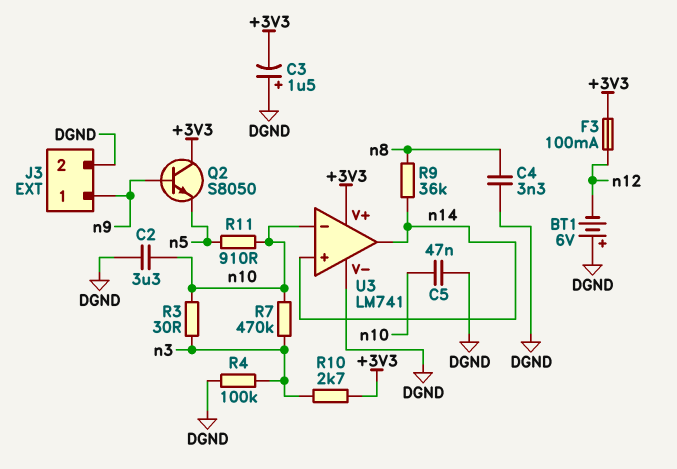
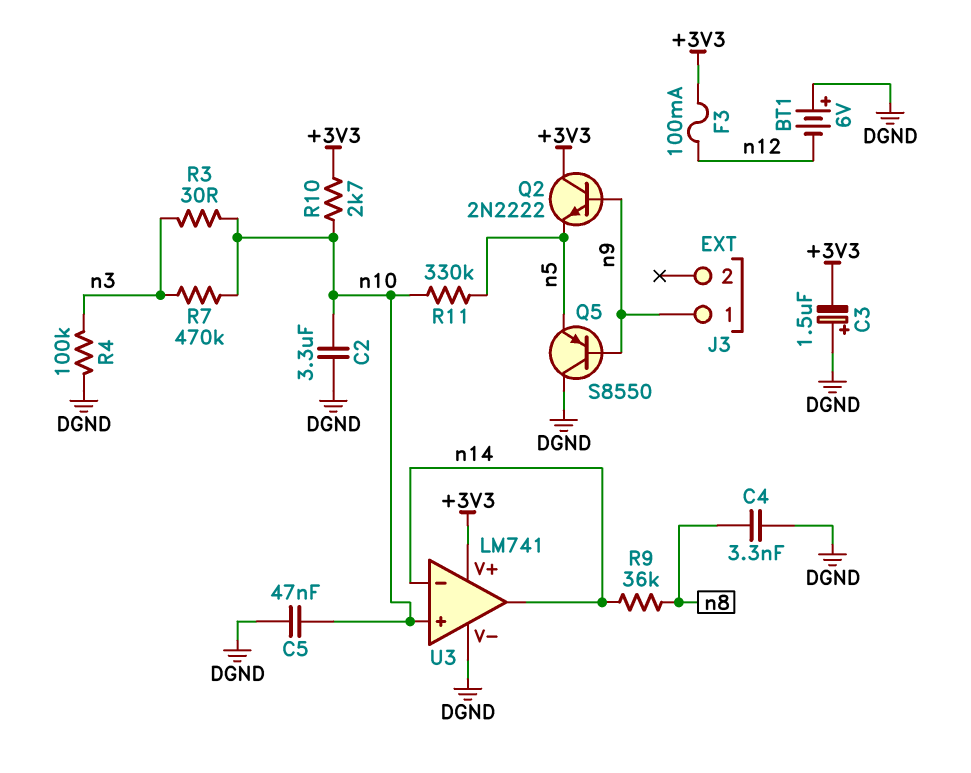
J3 pin 2: DGND -> none
Q2: NPN S8050 (B n9, C +3V3, E n5) -> NPN 2N2222 (B n9, C +3V3, E n5)
Q5: none -> PNP S8550 (B n9, C DGND, E n5)
R10: 2.7k (+3V3, n3) -> 2.7k (+3V3, n10)
R11: 910 (n5, n10) -> 330k (n5, n10)
U3 pin in+: n14 -> n10
U3 pin in-: n10 -> n14

